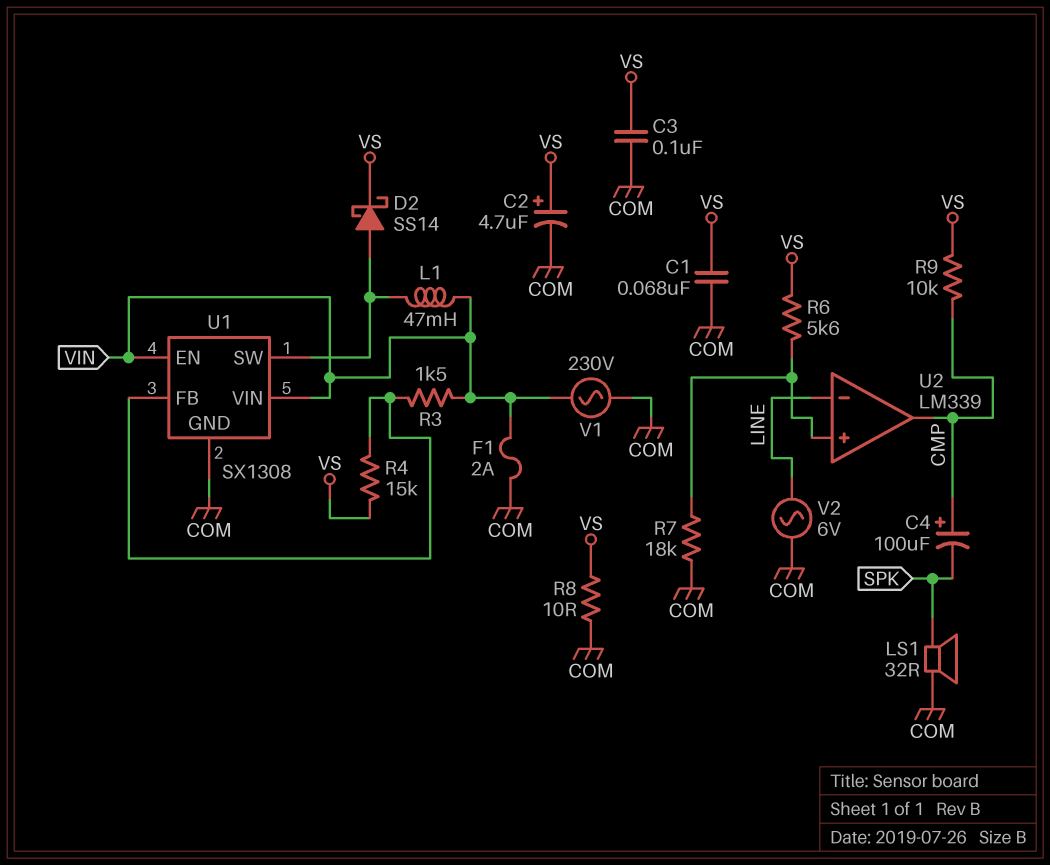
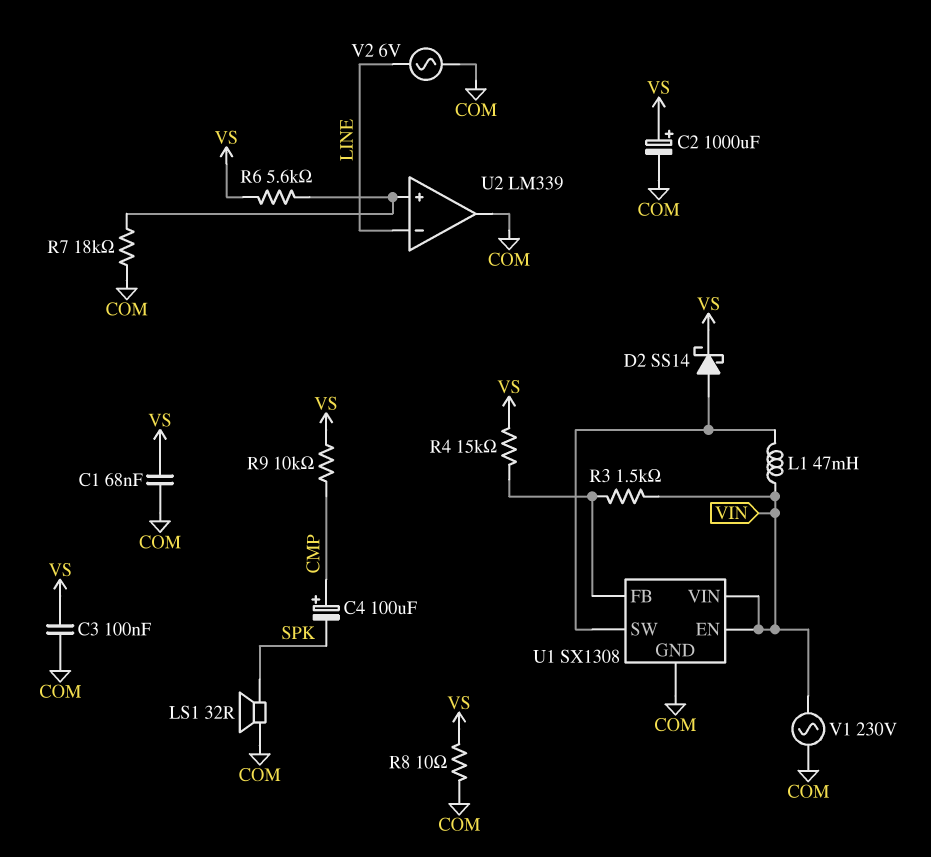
C2: 4.7uF (plus VS, minus COM) -> 1000uF (plus VS, minus COM)
F1: 2A (COM, VIN) -> none
U2 pin out: CMP -> COM

